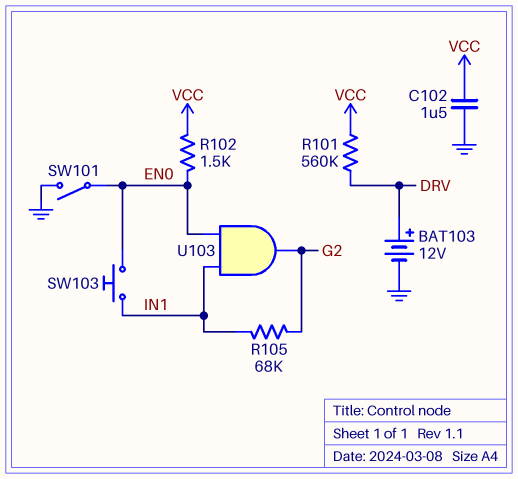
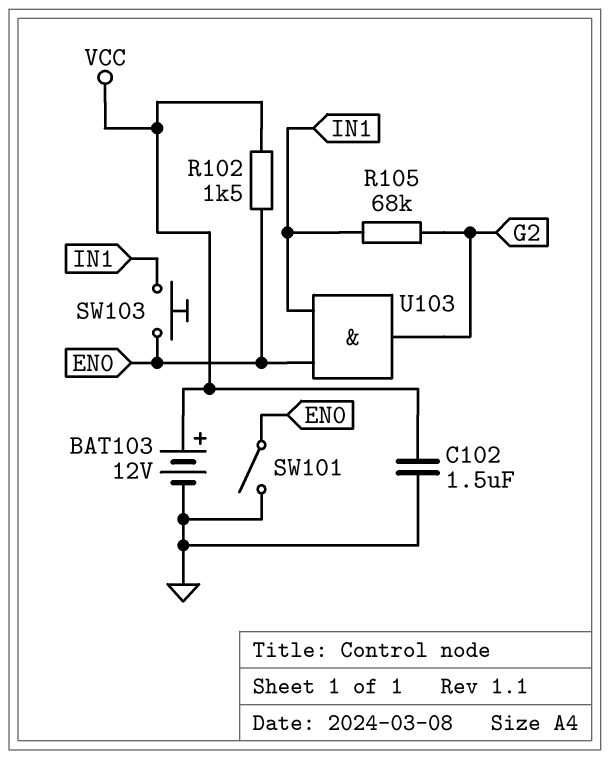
BAT103: 12V (plus DRV, minus GND) -> 12V (plus VCC, minus GND)
R101: 560k (DRV, VCC) -> none

